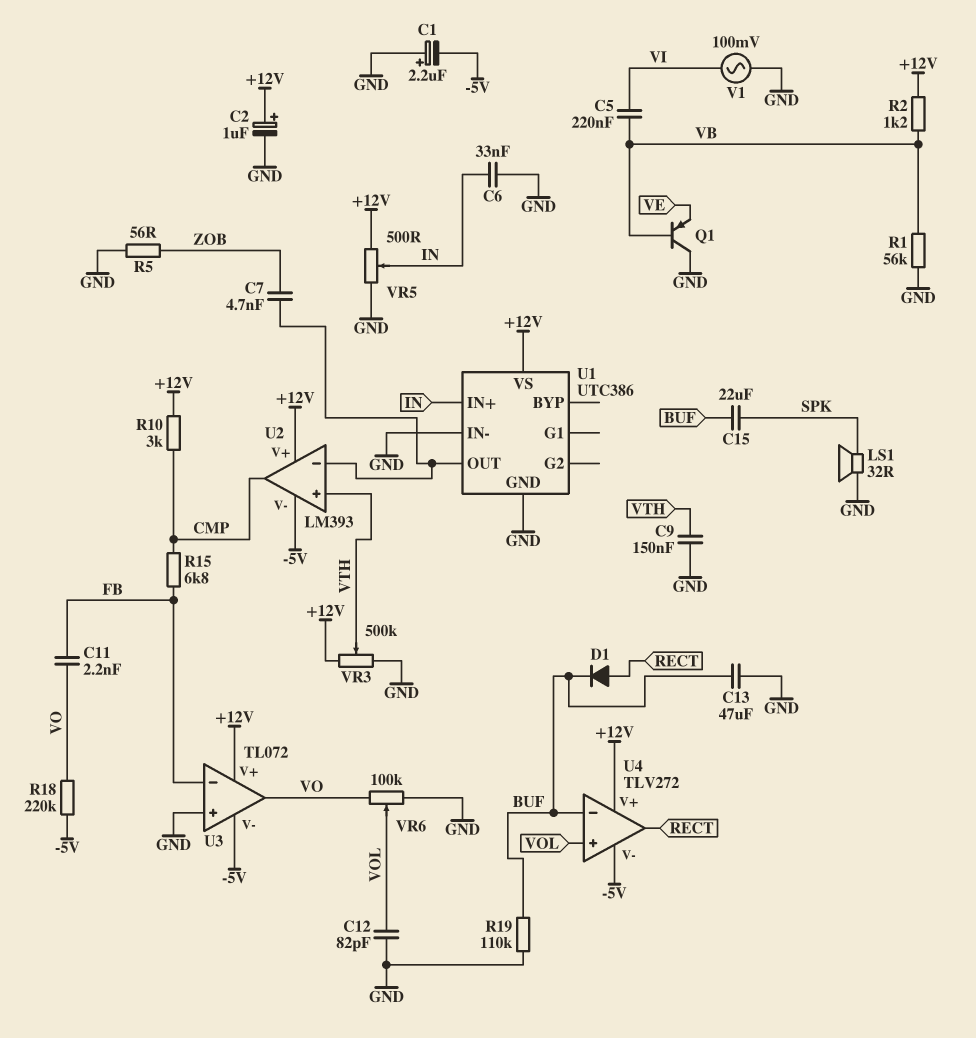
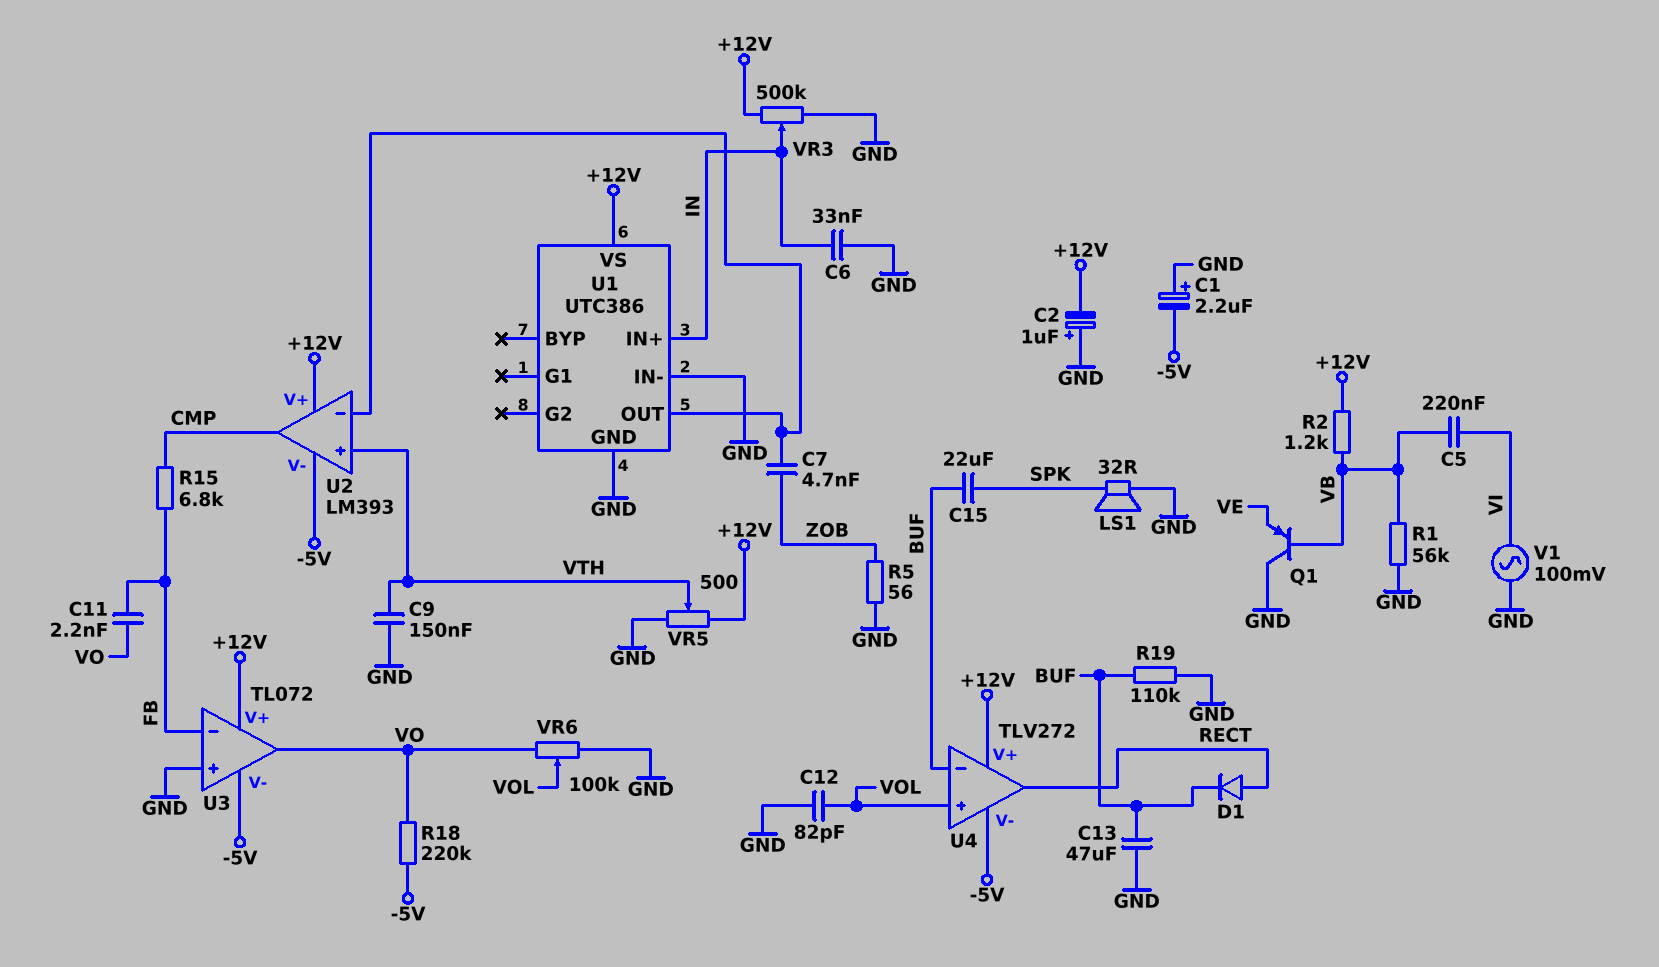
C2: 1uF (plus +12V, minus GND) -> 1uF (plus GND, minus +12V)
R10: 3k (+12V, CMP) -> none
VR3: 500k (+12V, GND, wiper VTH) -> 500k (+12V, GND, wiper IN)
VR5: 500 (+12V, GND, wiper IN) -> 500 (+12V, GND, wiper VTH)

